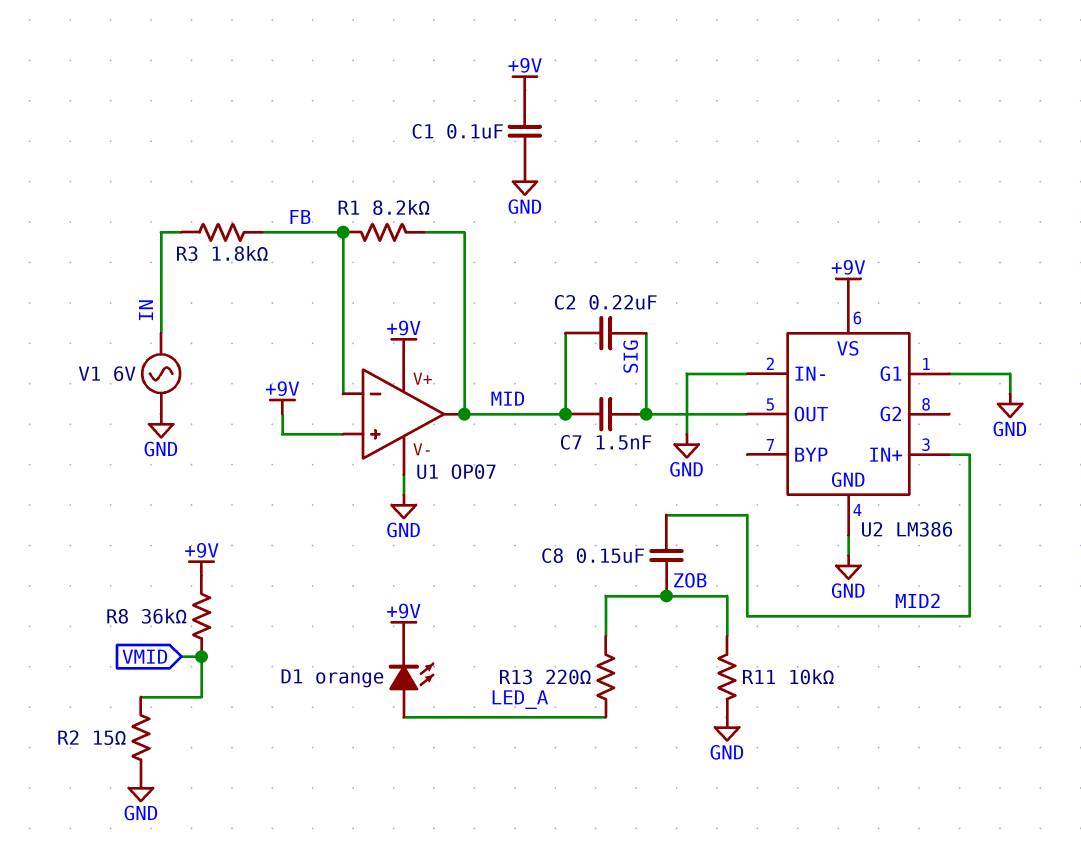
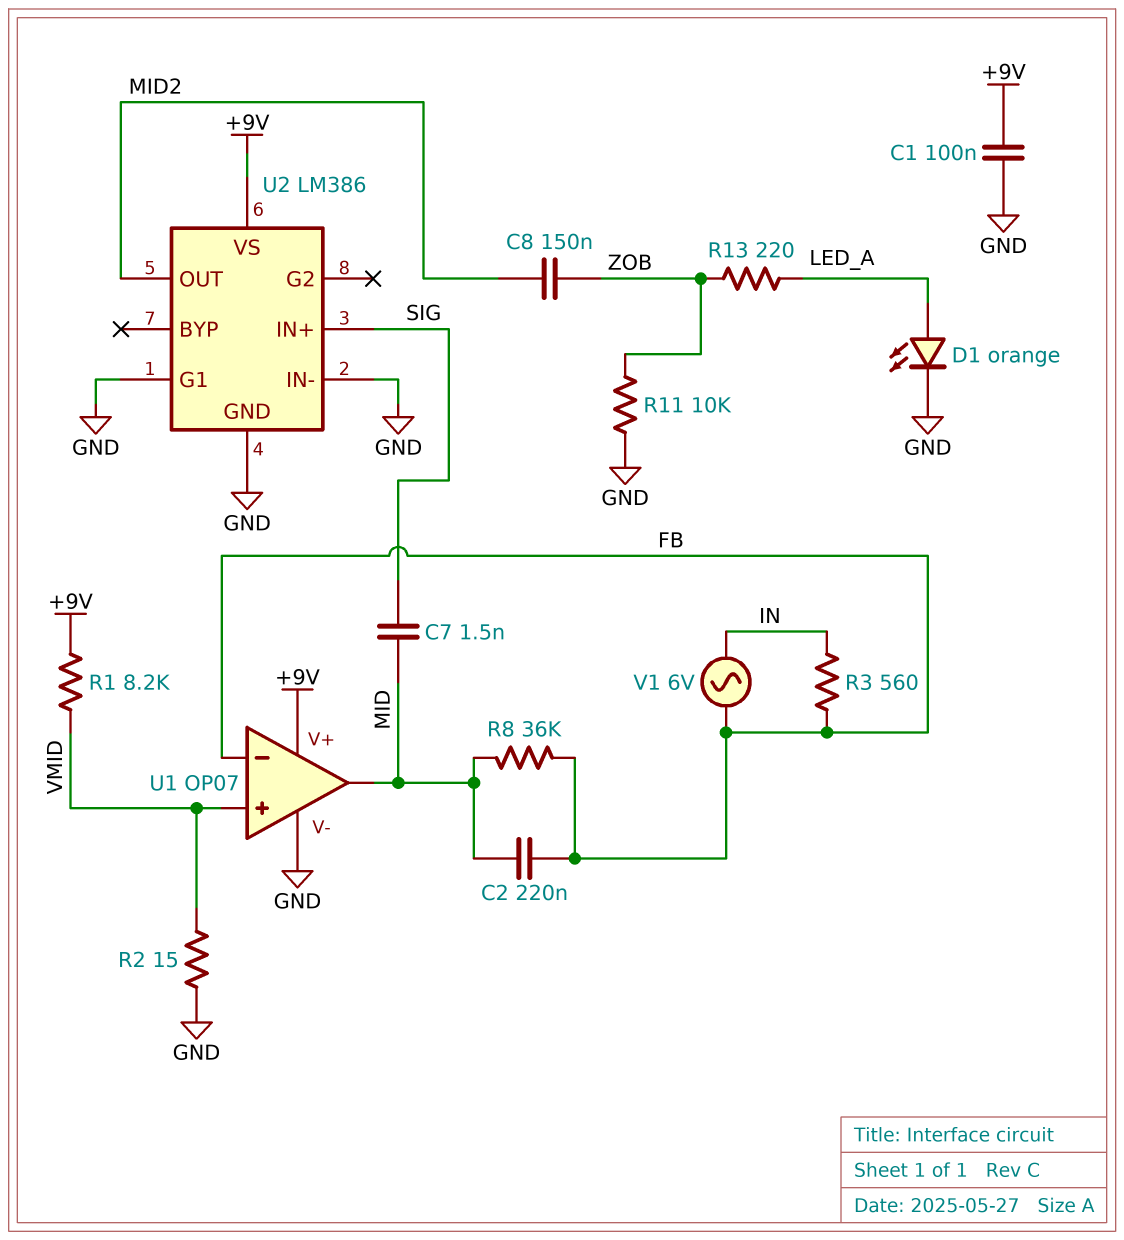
C2: 220nF (MID, SIG) -> 220nF (FB, MID)
D1: LED orange (A LED_A, K +9V) -> LED orange (A LED_A, K GND)
R1: 8.2k (FB, MID) -> 8.2k (+9V, VMID)
R3: 1.8k (FB, IN) -> 560 (FB, IN)
R8: 36k (+9V, VMID) -> 36k (FB, MID)
U1 pin in+: +9V -> VMID
U2 pin IN+: MID2 -> SIG
U2 pin OUT: SIG -> MID2
V1: AC 6V (GND, IN) -> AC 6V (FB, IN)

